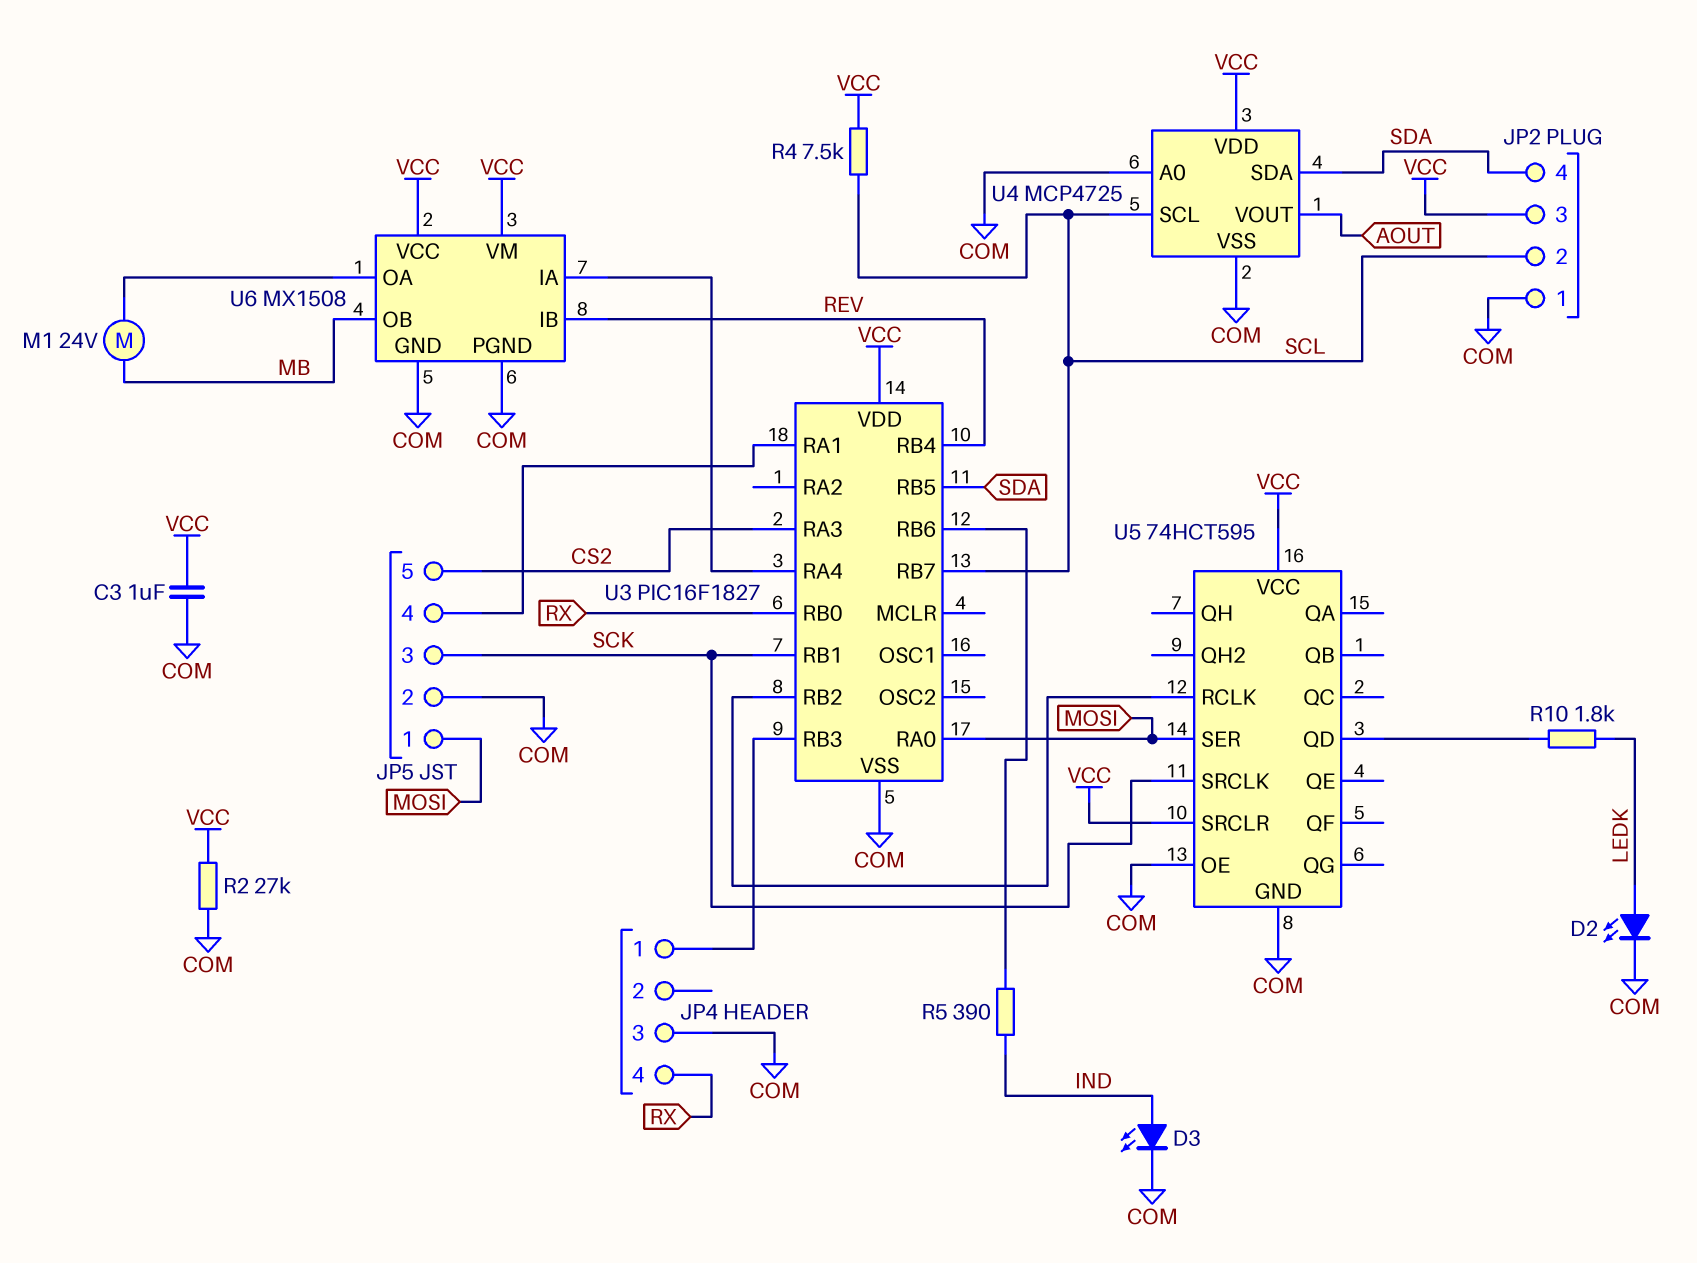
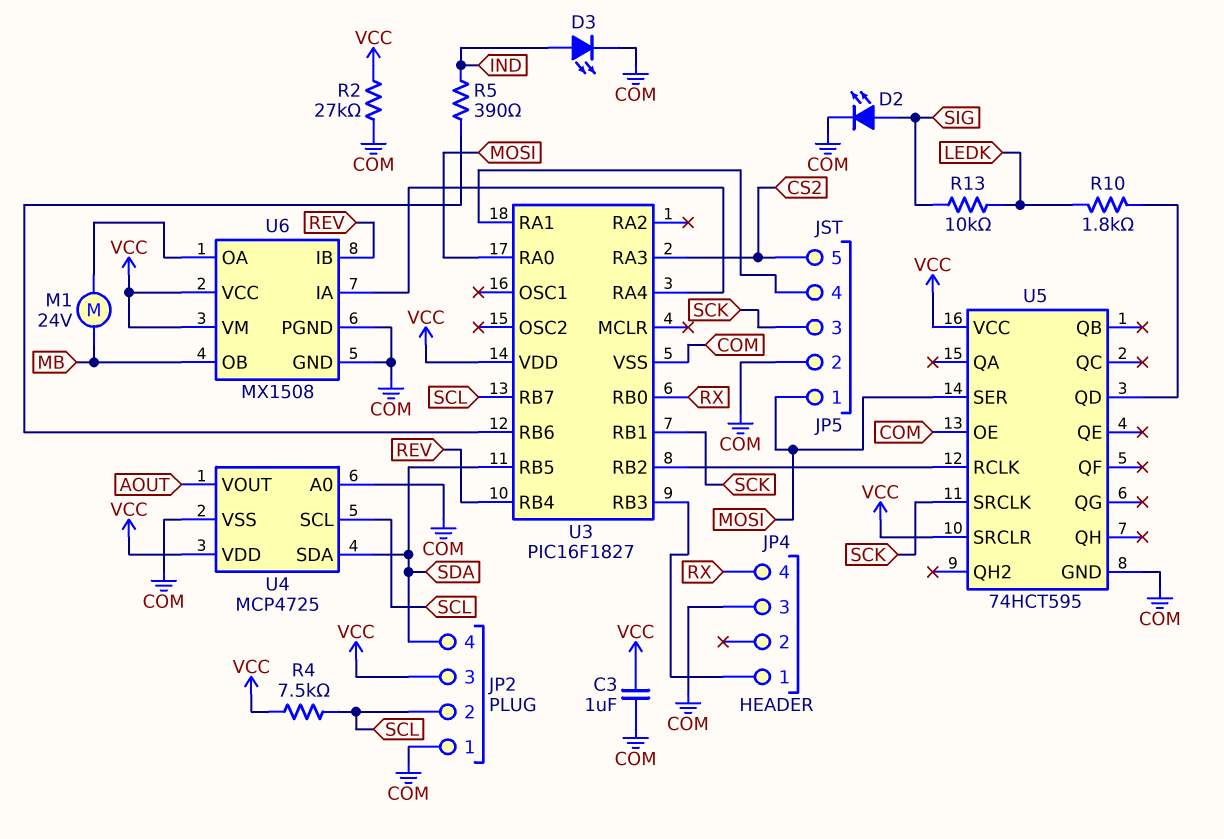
D2: LED (A LEDK, K COM) -> LED (A SIG, K COM)
R13: none -> 10k (LEDK, SIG)

